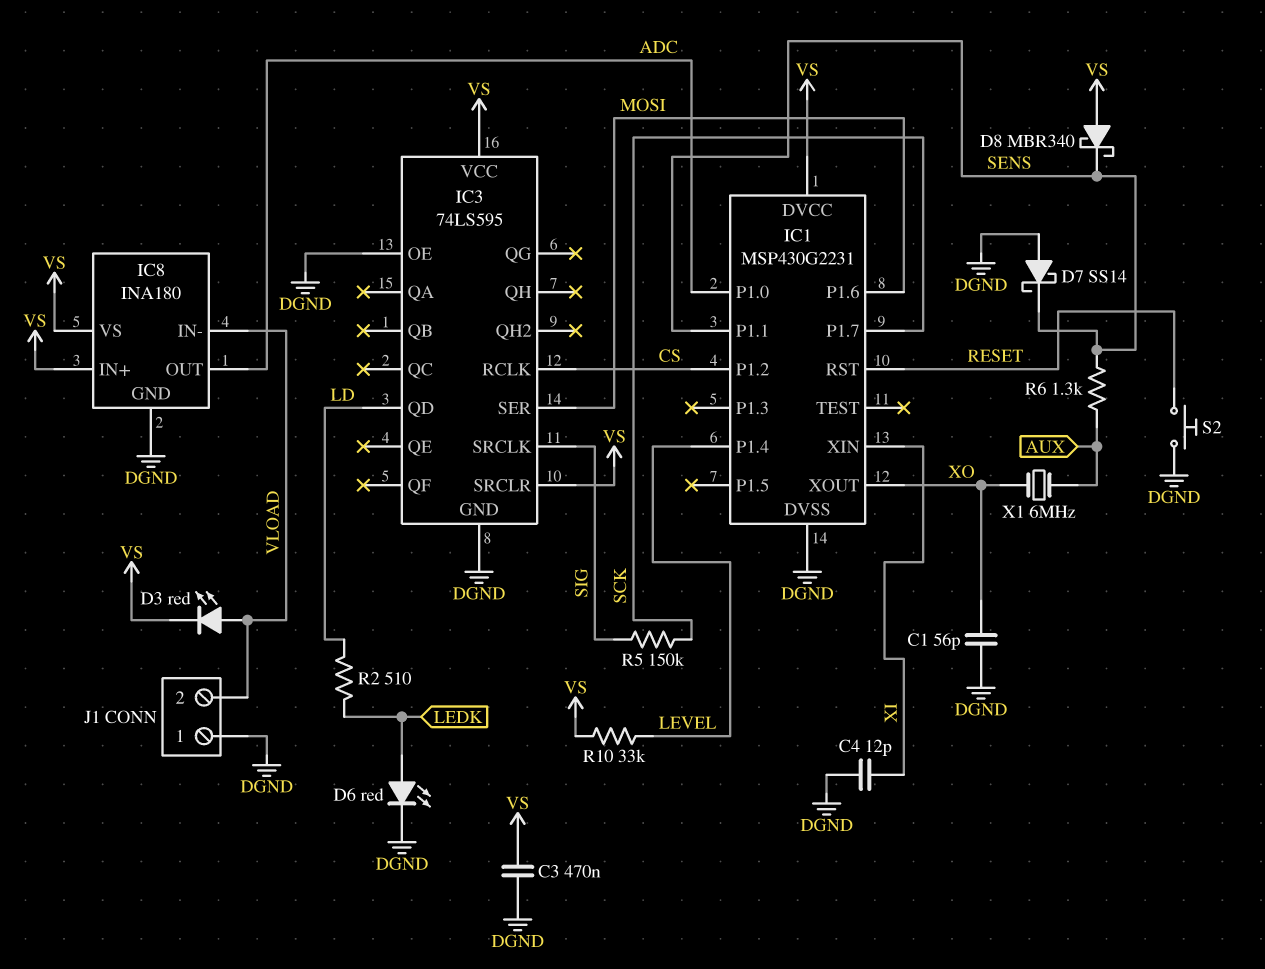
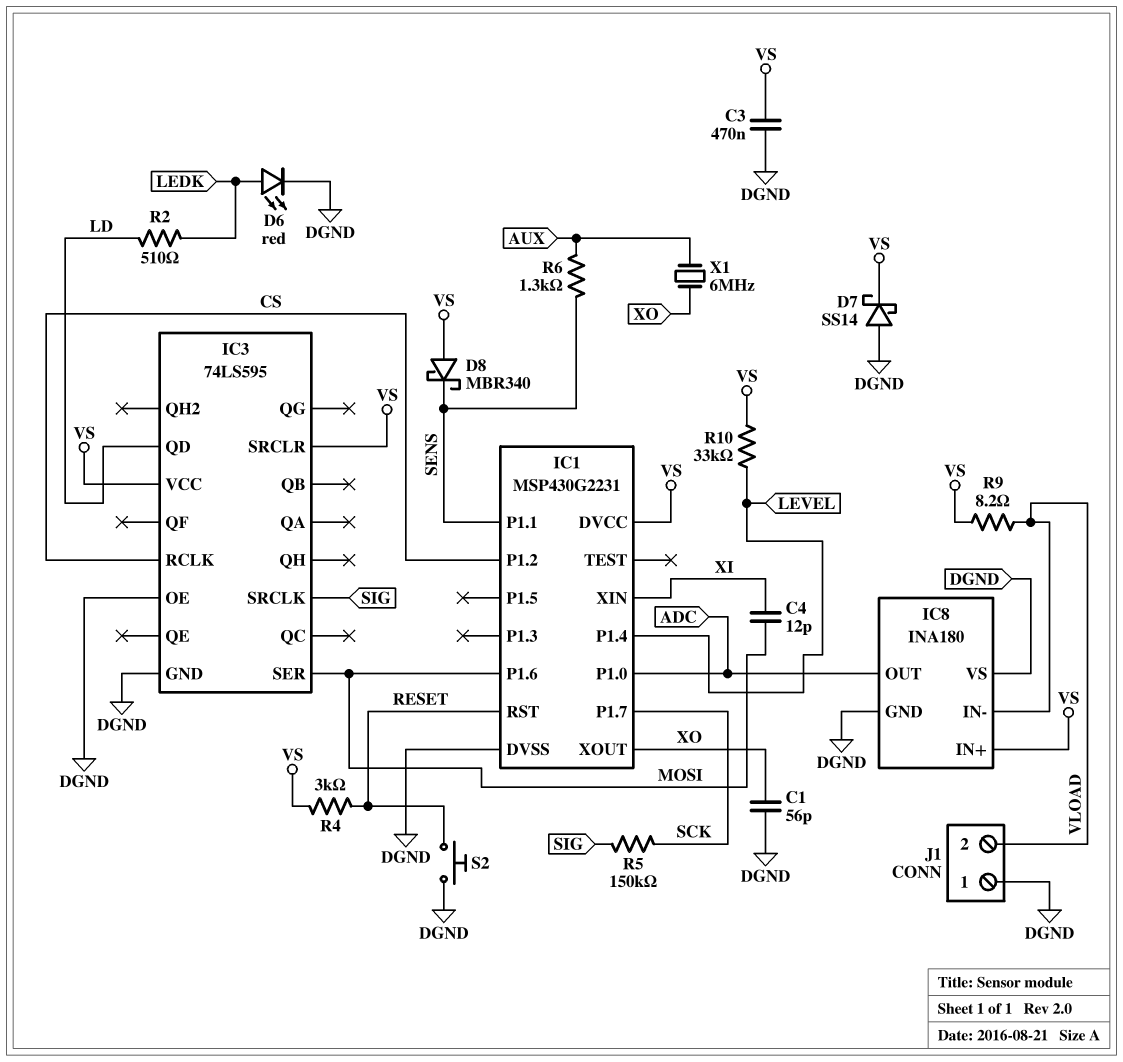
C4: 12pF (DGND, XI) -> 12pF (MOSI, XI)
D3: LED red (A VLOAD, K VS) -> none
D7: schottky SS14 (A DGND, K SENS) -> schottky SS14 (A DGND, K VS)
IC8 pin VS: VS -> DGND
R4: none -> 3k (RESET, VS)
R9: none -> 8.2 (VLOAD, VS)

